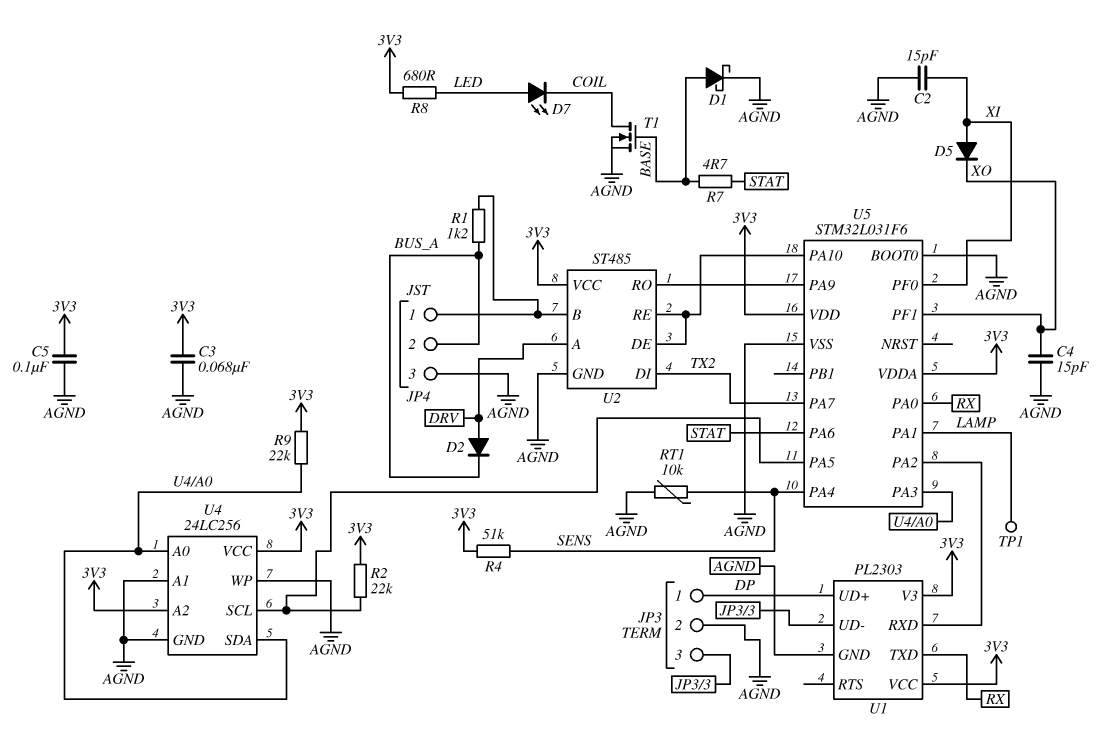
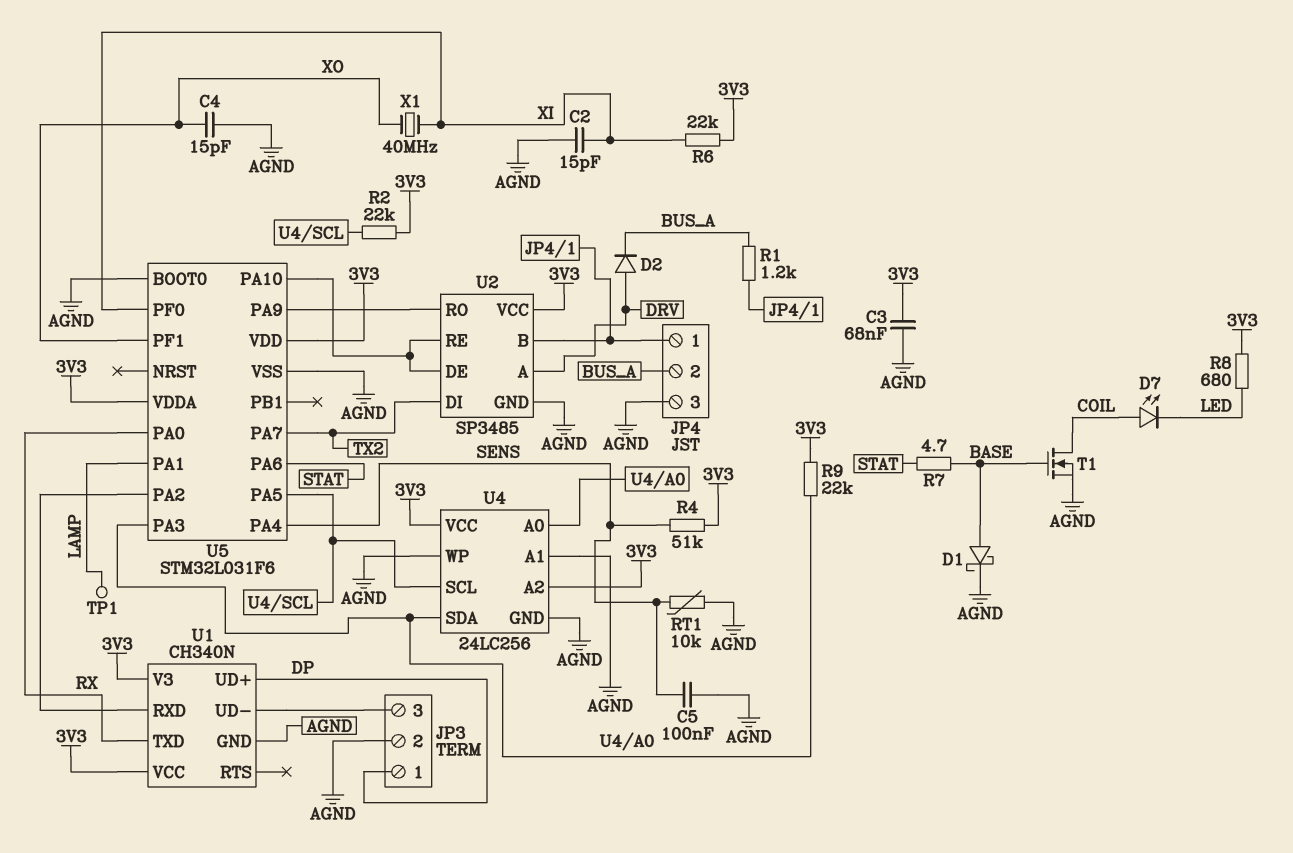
C5: 100nF (3V3, AGND) -> 100nF (AGND, SENS)
D5: diode (A XI, K XO) -> none
D7: LED (A LED, K COIL) -> LED (A COIL, K LED)
R6: none -> 22k (3V3, XI)
U1: PL2303 -> CH340N
U2: ST485 -> SP3485
X1: none -> 40MHz (XI, XO)

